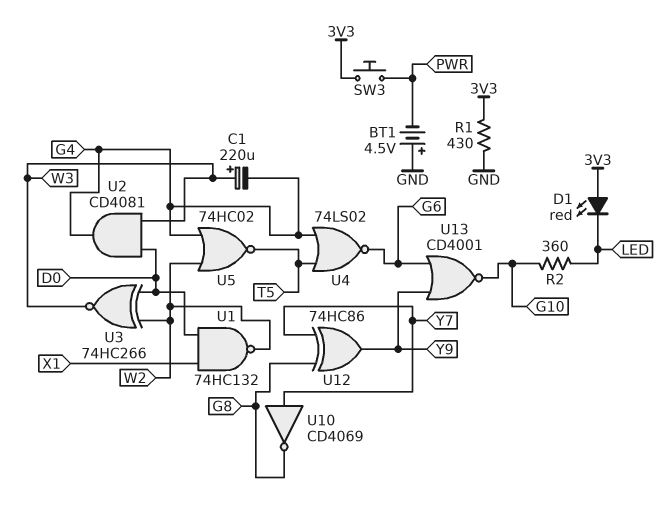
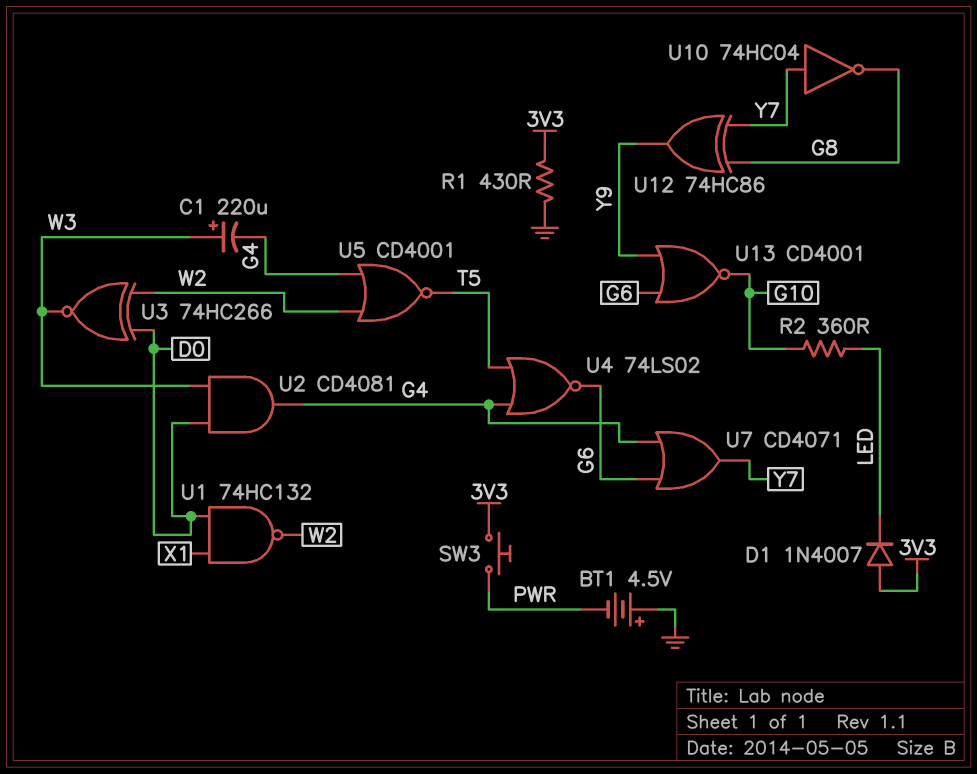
D1: LED red (A 3V3, K LED) -> diode 1N4007 (A 3V3, K LED)
U5: NOR 74HC02 (in G4, in W2, out T5) -> NOR CD4001 (in G4, in W2, out T5)
U7: none -> OR CD4071 (in G4, in G6, out Y7)
U10: NOT CD4069 (in Y7, out G8) -> NOT 74HC04 (in Y7, out G8)

